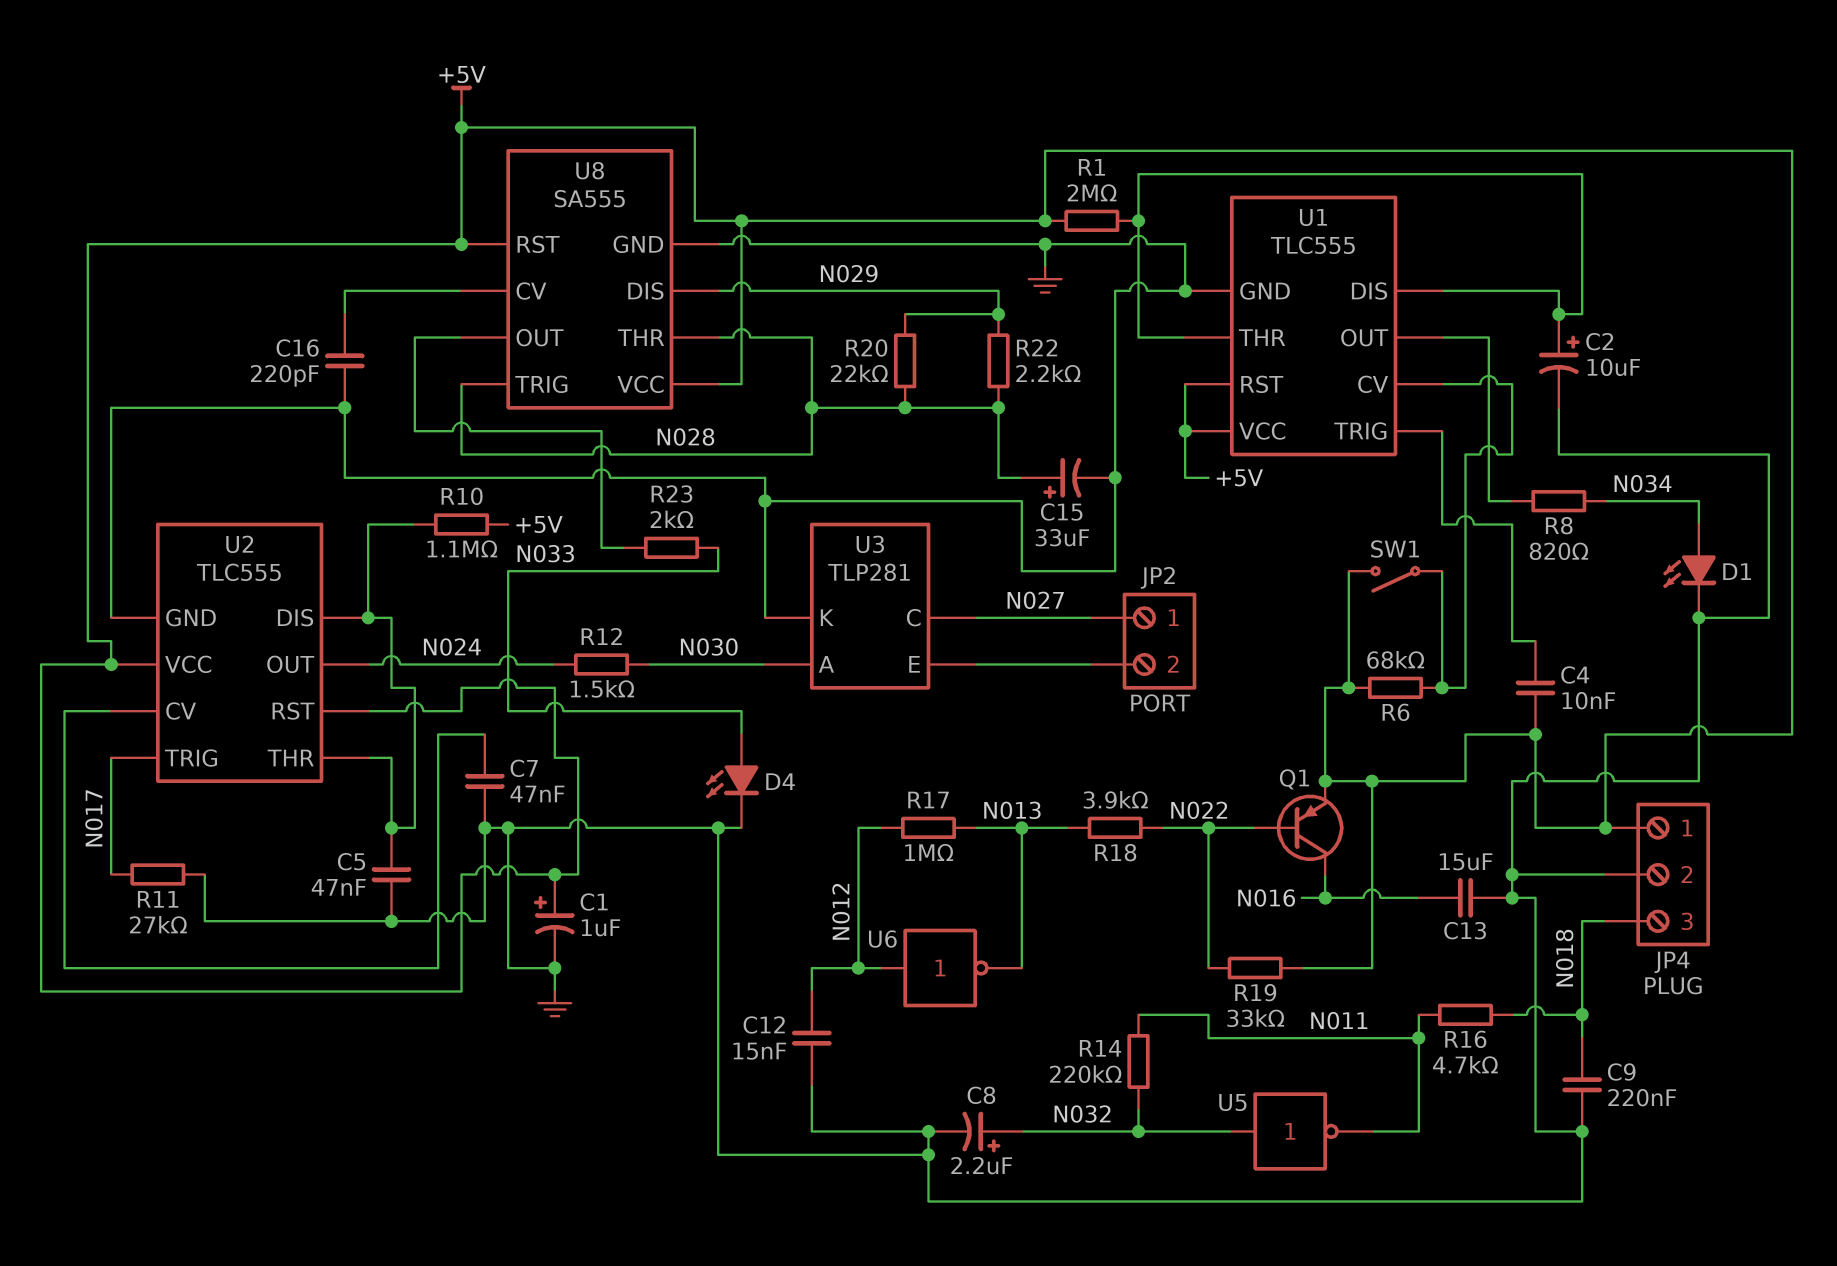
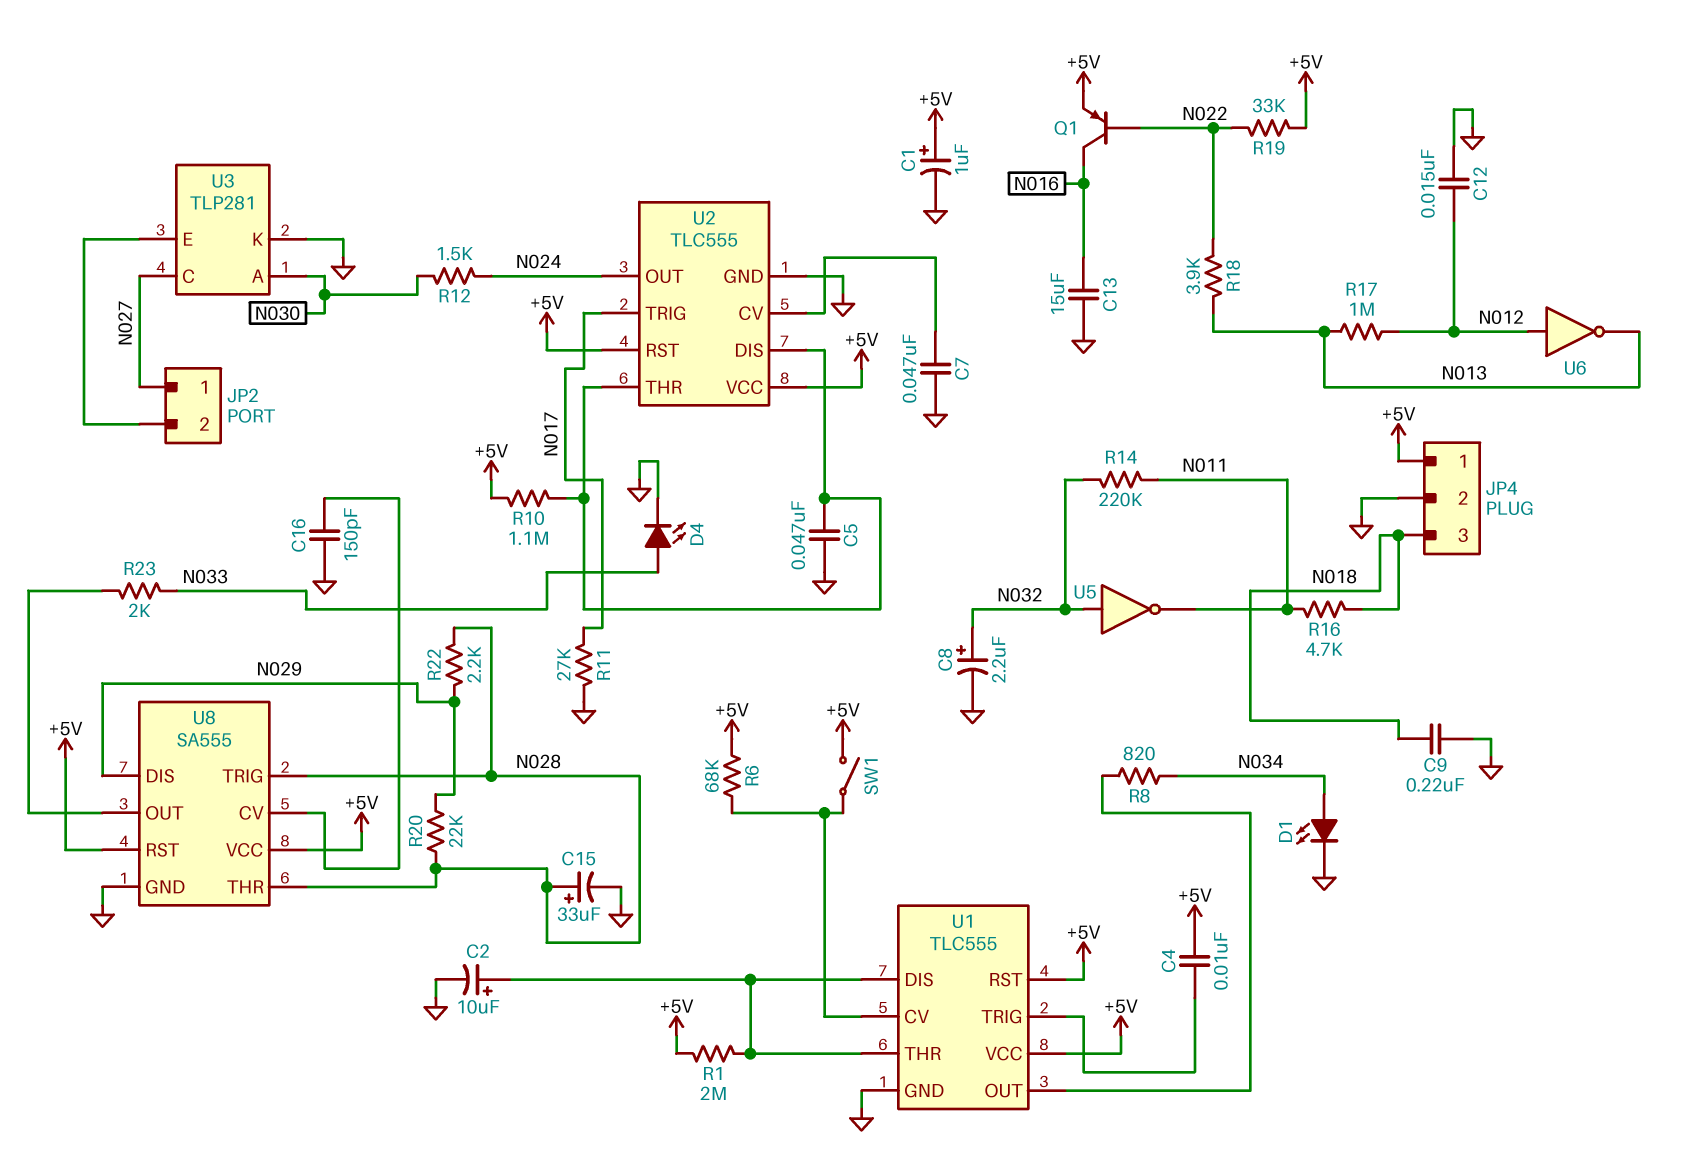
C16: 220pF (GND, U8/CV) -> 150pF (GND, U8/CV)

